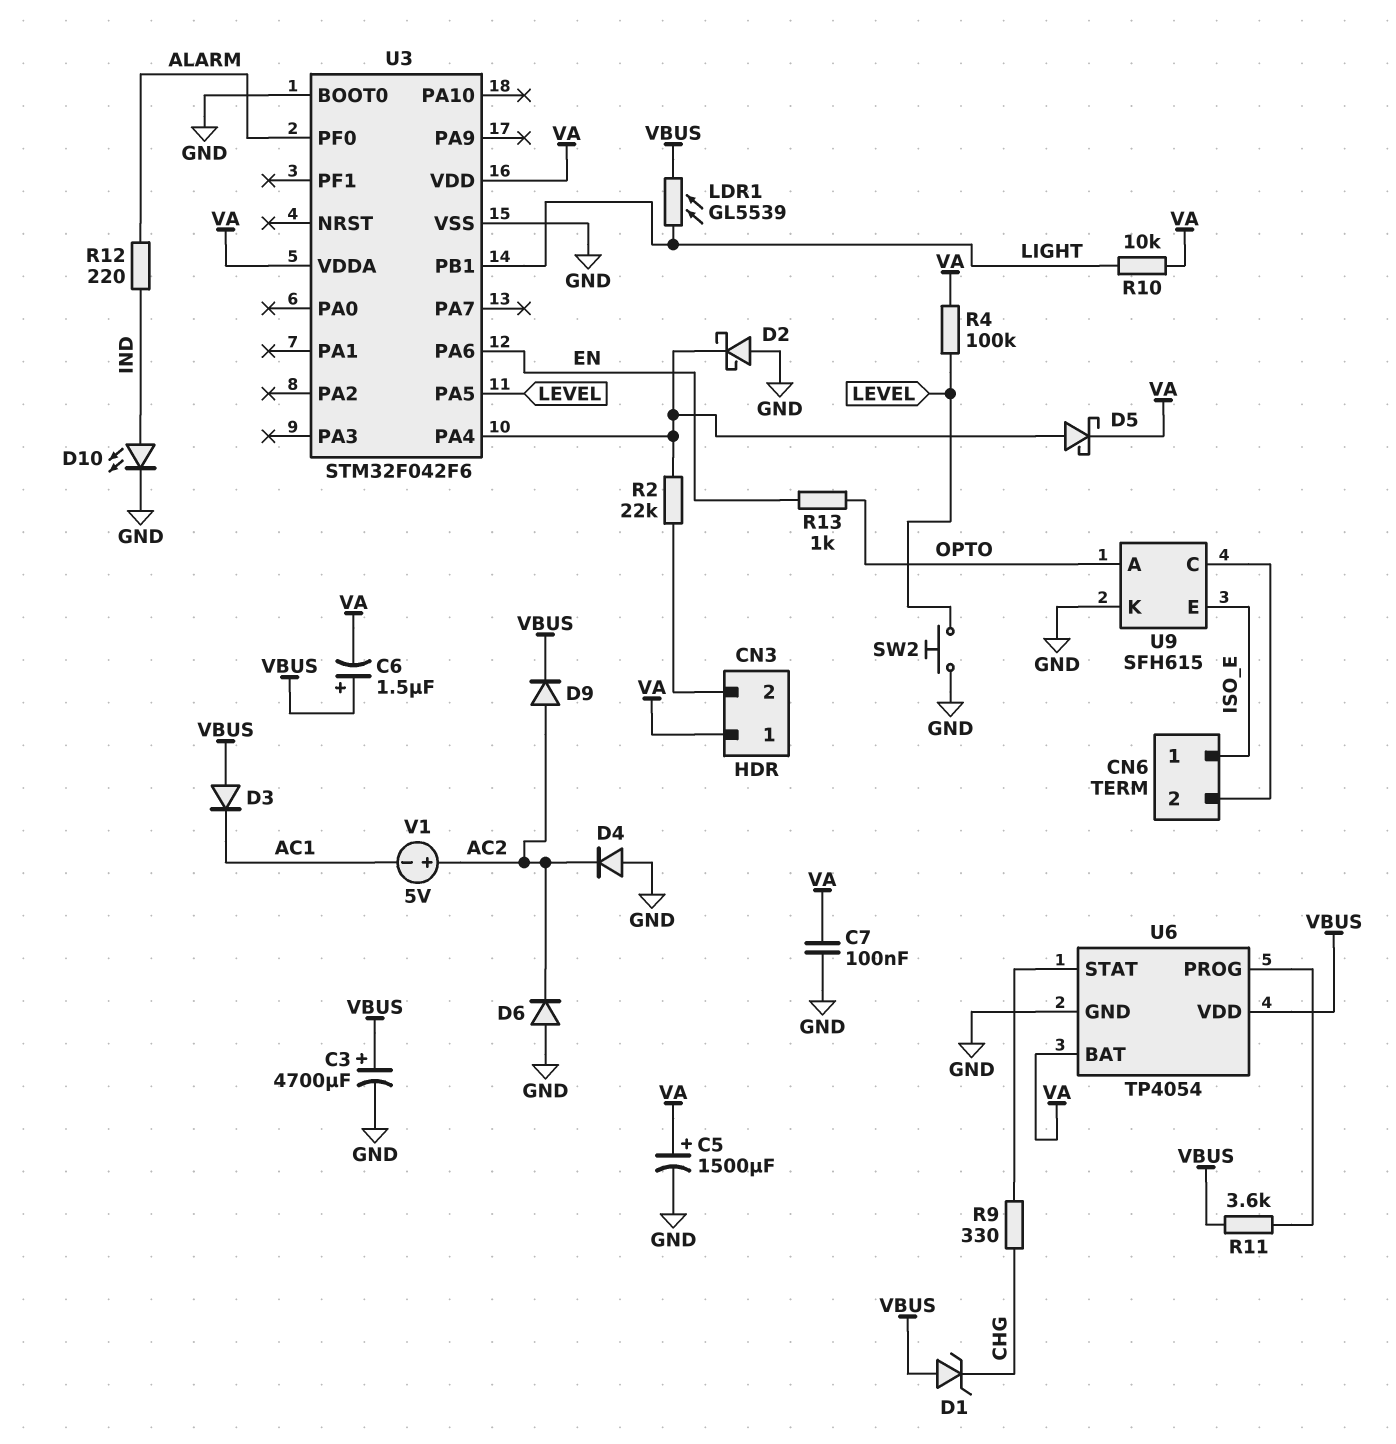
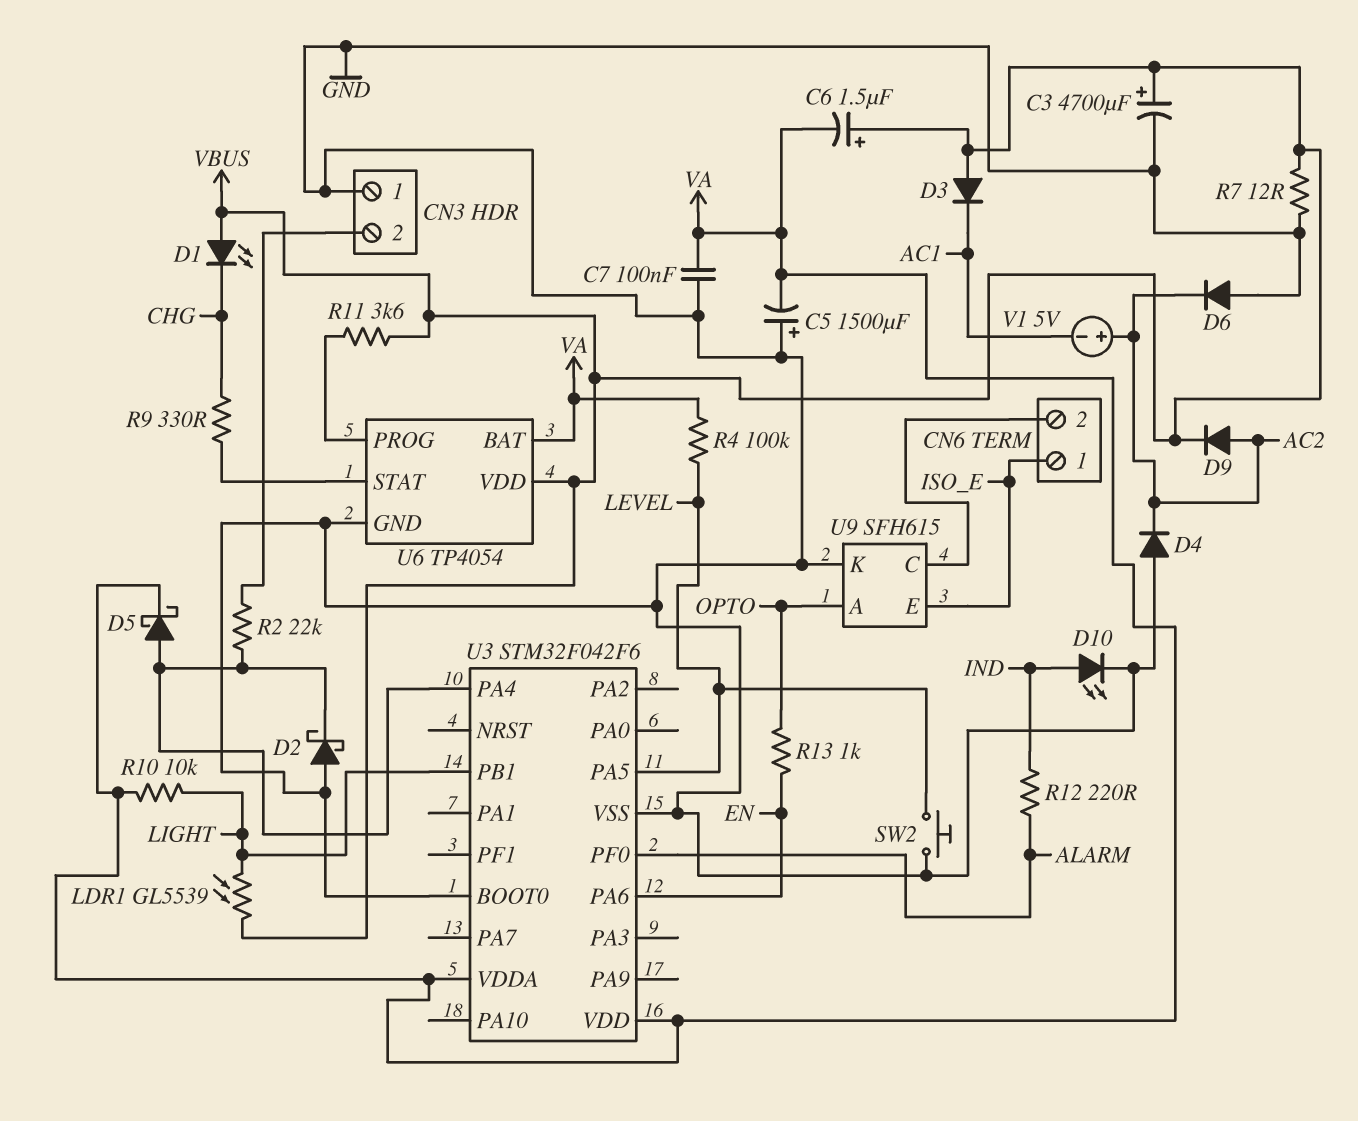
C5: 1500uF (plus VA, minus GND) -> 1500uF (plus GND, minus VA)
CN3 pin 1: VA -> GND
D1: zener (A VBUS, K CHG) -> LED (A VBUS, K CHG)
R7: none -> 12 (GND, VBUS)

